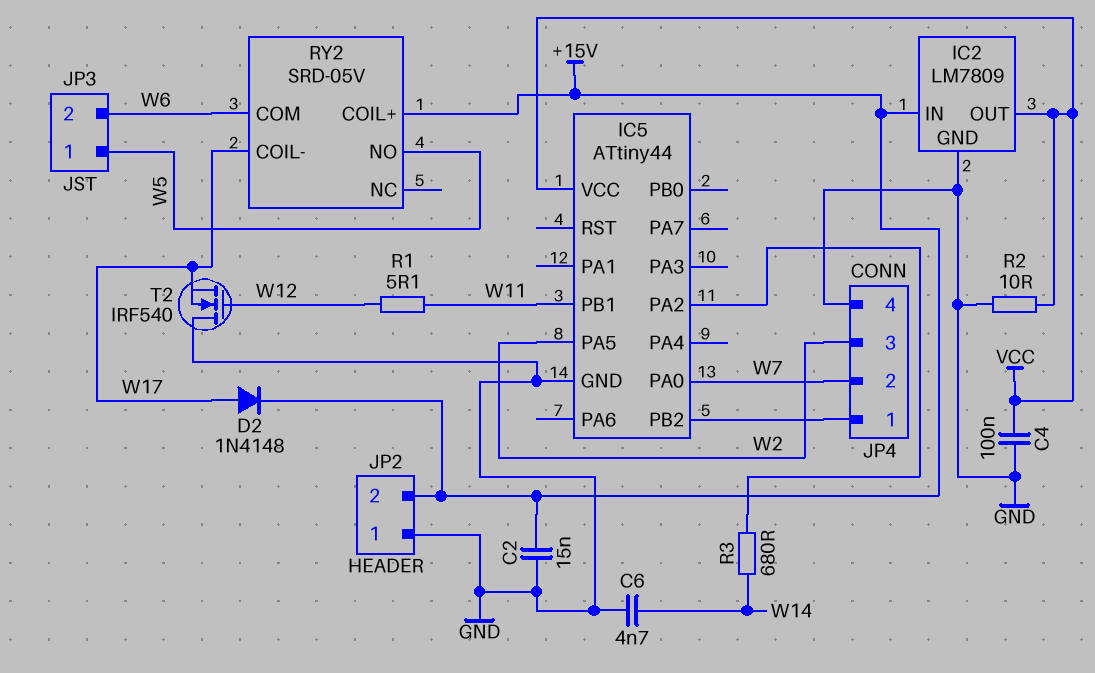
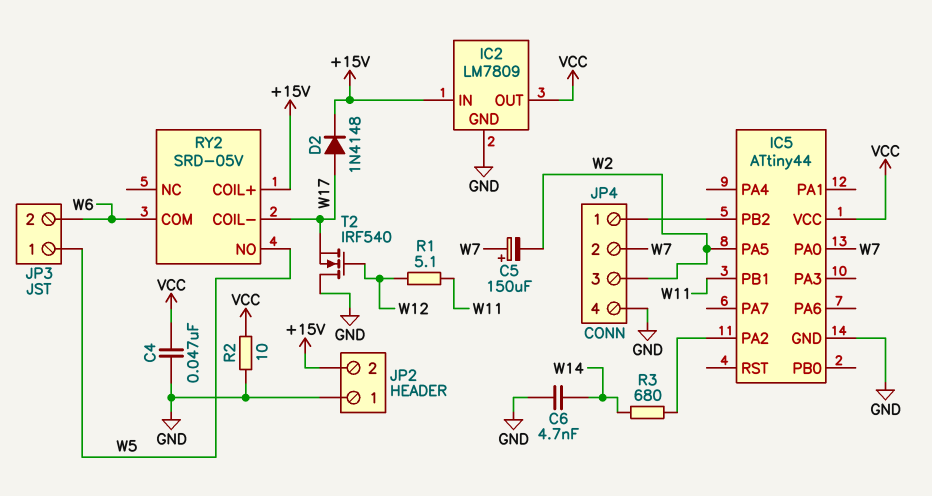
C2: 15nF (+15V, GND) -> none
C4: 100nF (GND, VCC) -> 47nF (GND, VCC)
C5: none -> 150uF (plus W7, minus W2)

